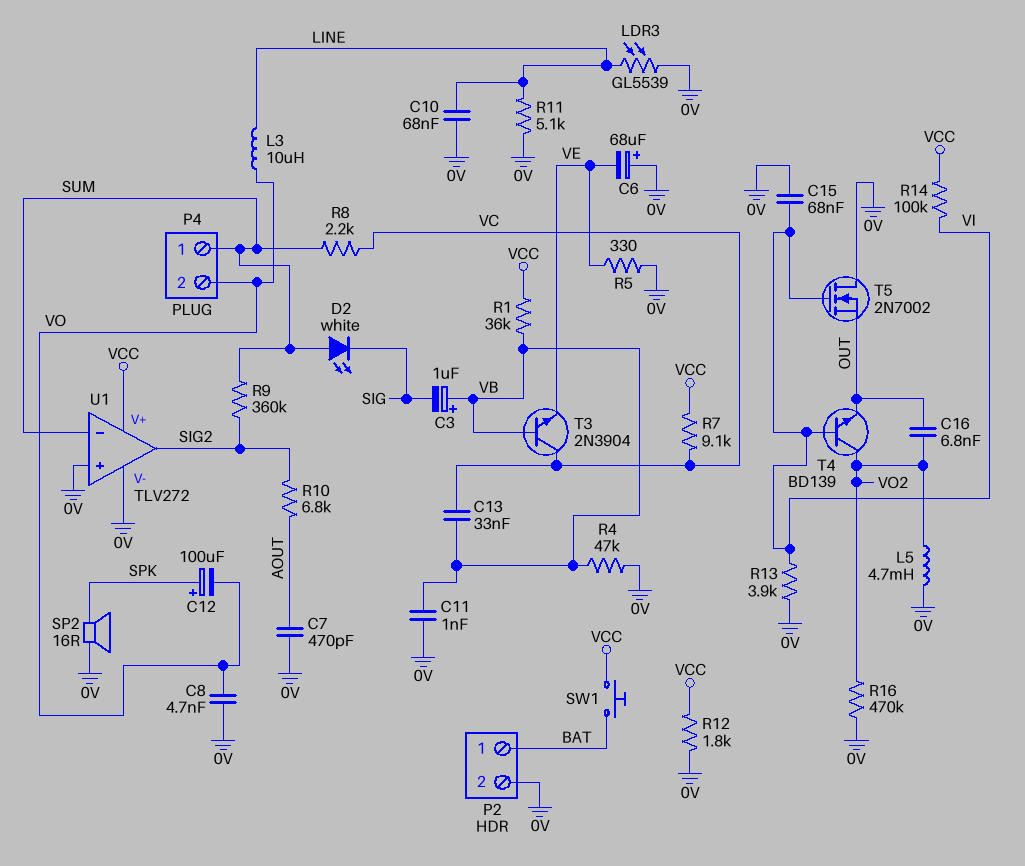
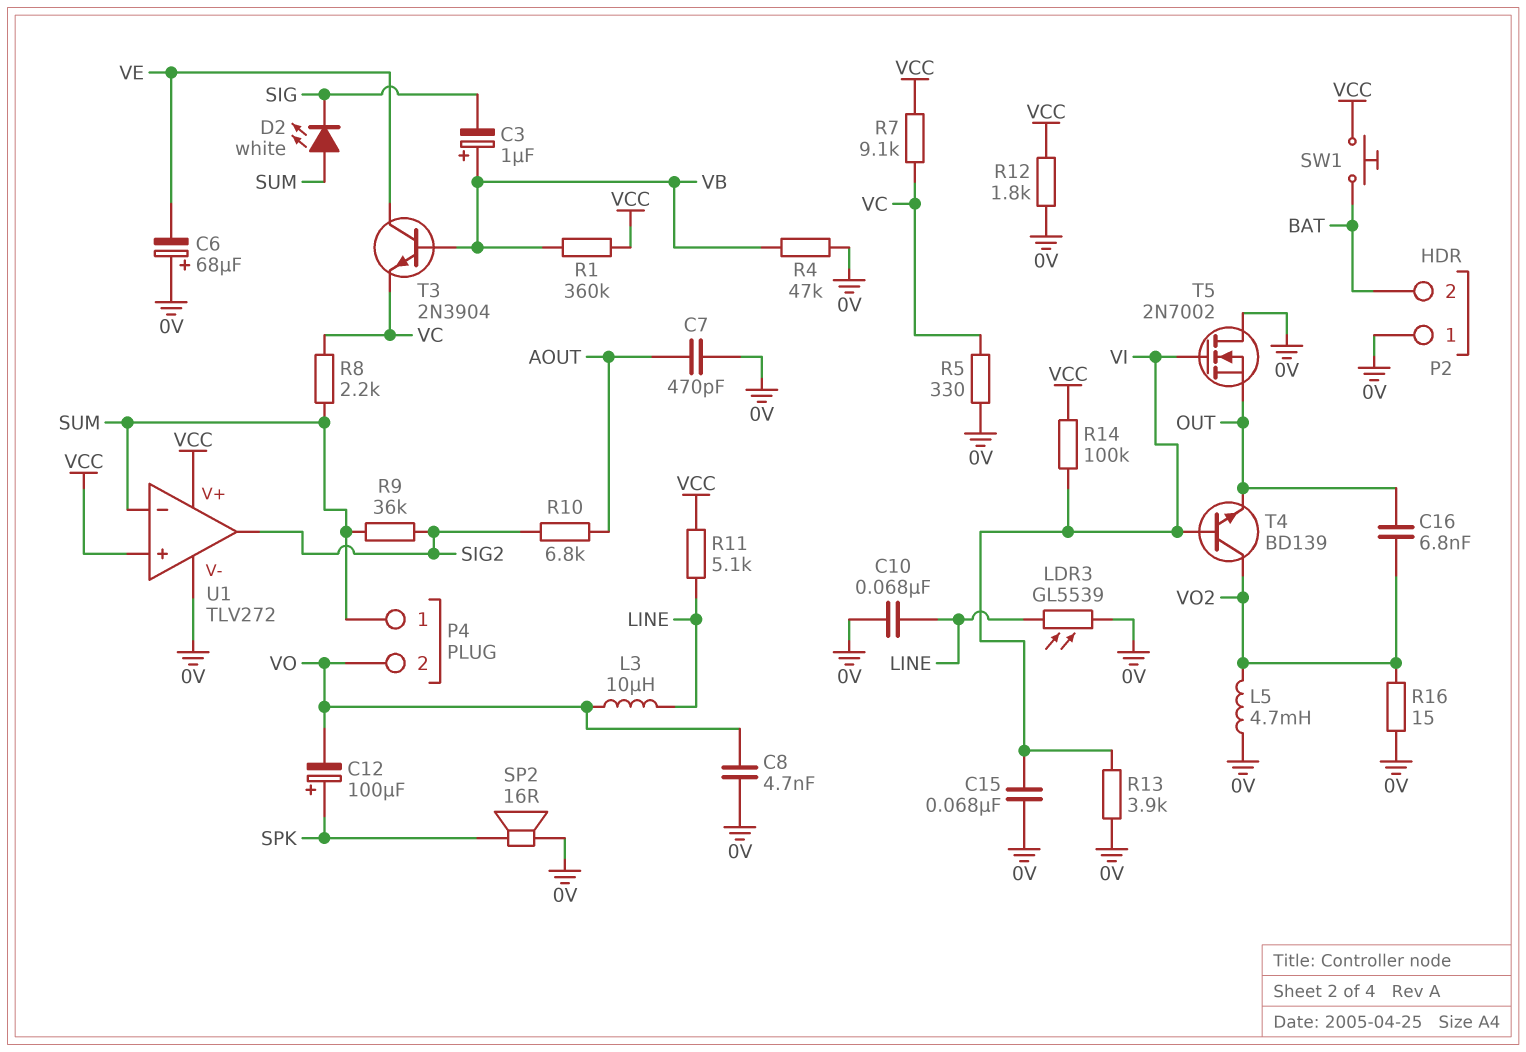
C11: 1nF (0V, VB) -> none
C13: 33nF (VB, VC) -> none
P2 pin 1: BAT -> 0V
P2 pin 2: 0V -> BAT
R1: 36k (VB, VCC) -> 360k (VB, VCC)
R5: 330 (0V, VE) -> 330 (0V, VC)
R9: 360k (SIG2, SUM) -> 36k (SIG2, SUM)
R11: 5.1k (0V, LINE) -> 5.1k (LINE, VCC)
R16: 470k (0V, VO2) -> 15 (0V, VO2)
T3: NPN 2N3904 (B VB, C VC, E VE) -> NPN 2N3904 (B VB, C VE, E VC)
U1 pin in+: 0V -> VCC

